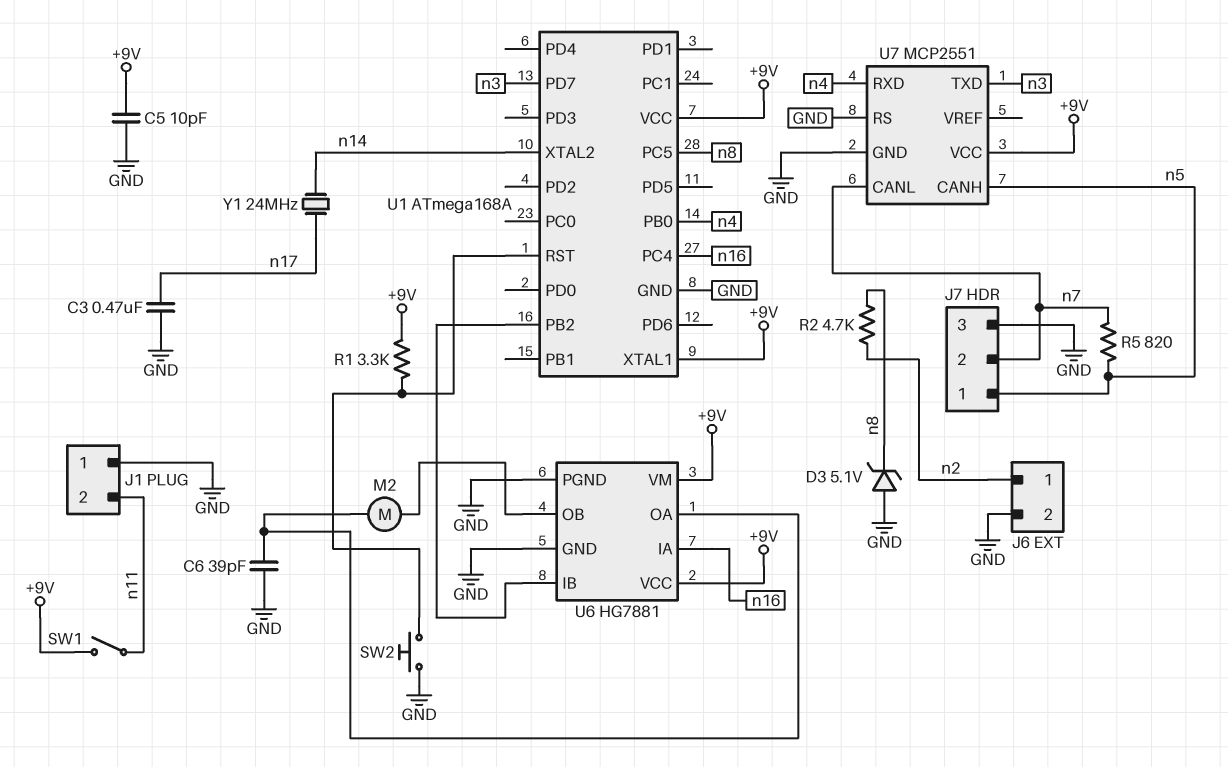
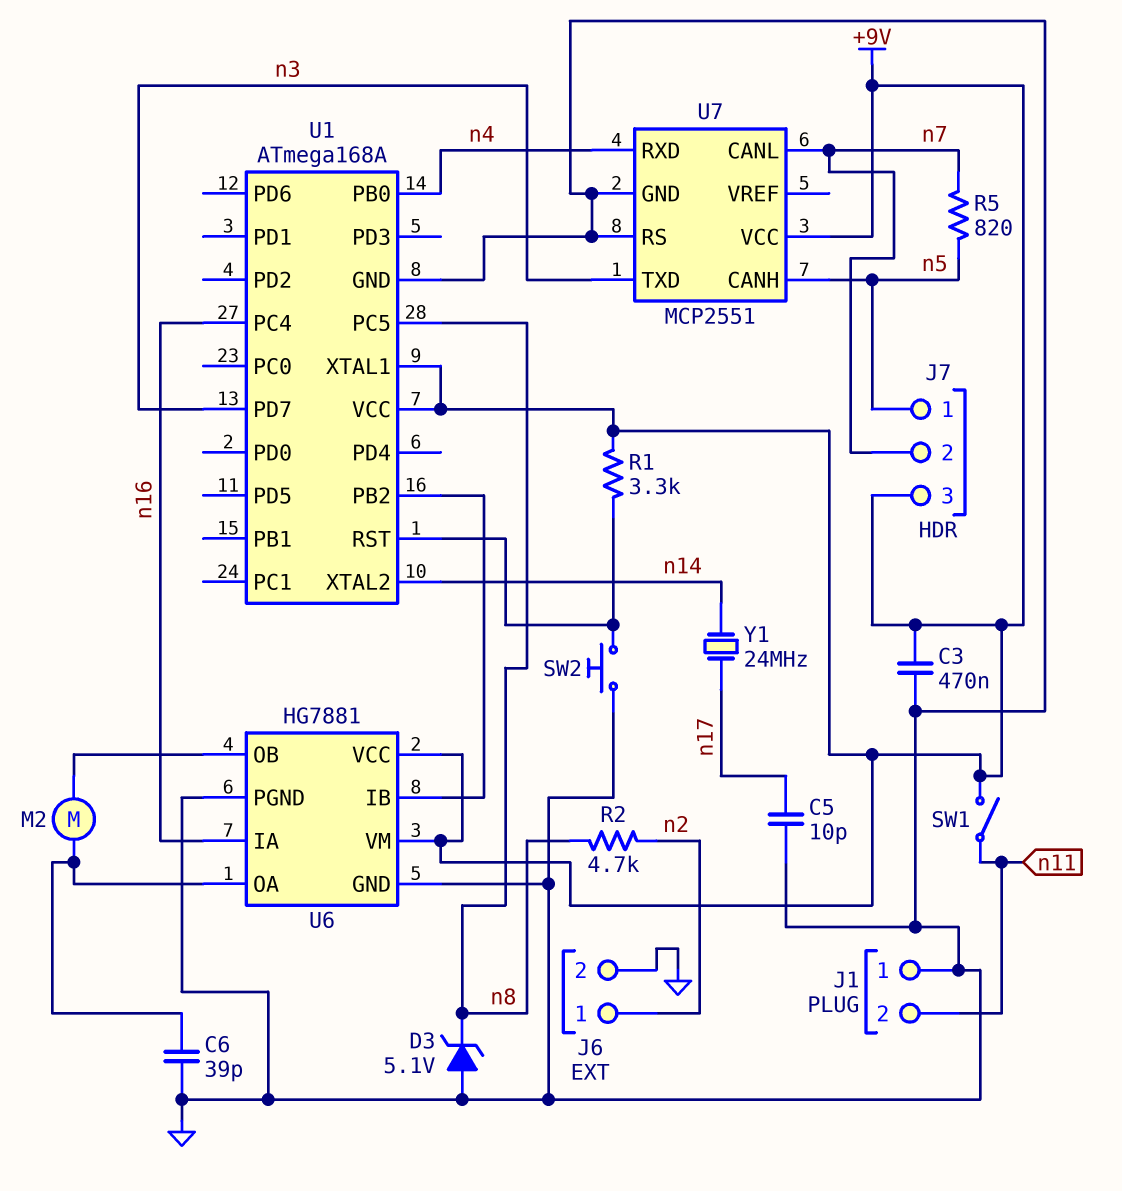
C3: 470nF (GND, n17) -> 470nF (+9V, GND)
C5: 10pF (+9V, GND) -> 10pF (GND, n17)
J7 pin 3: GND -> +9V

